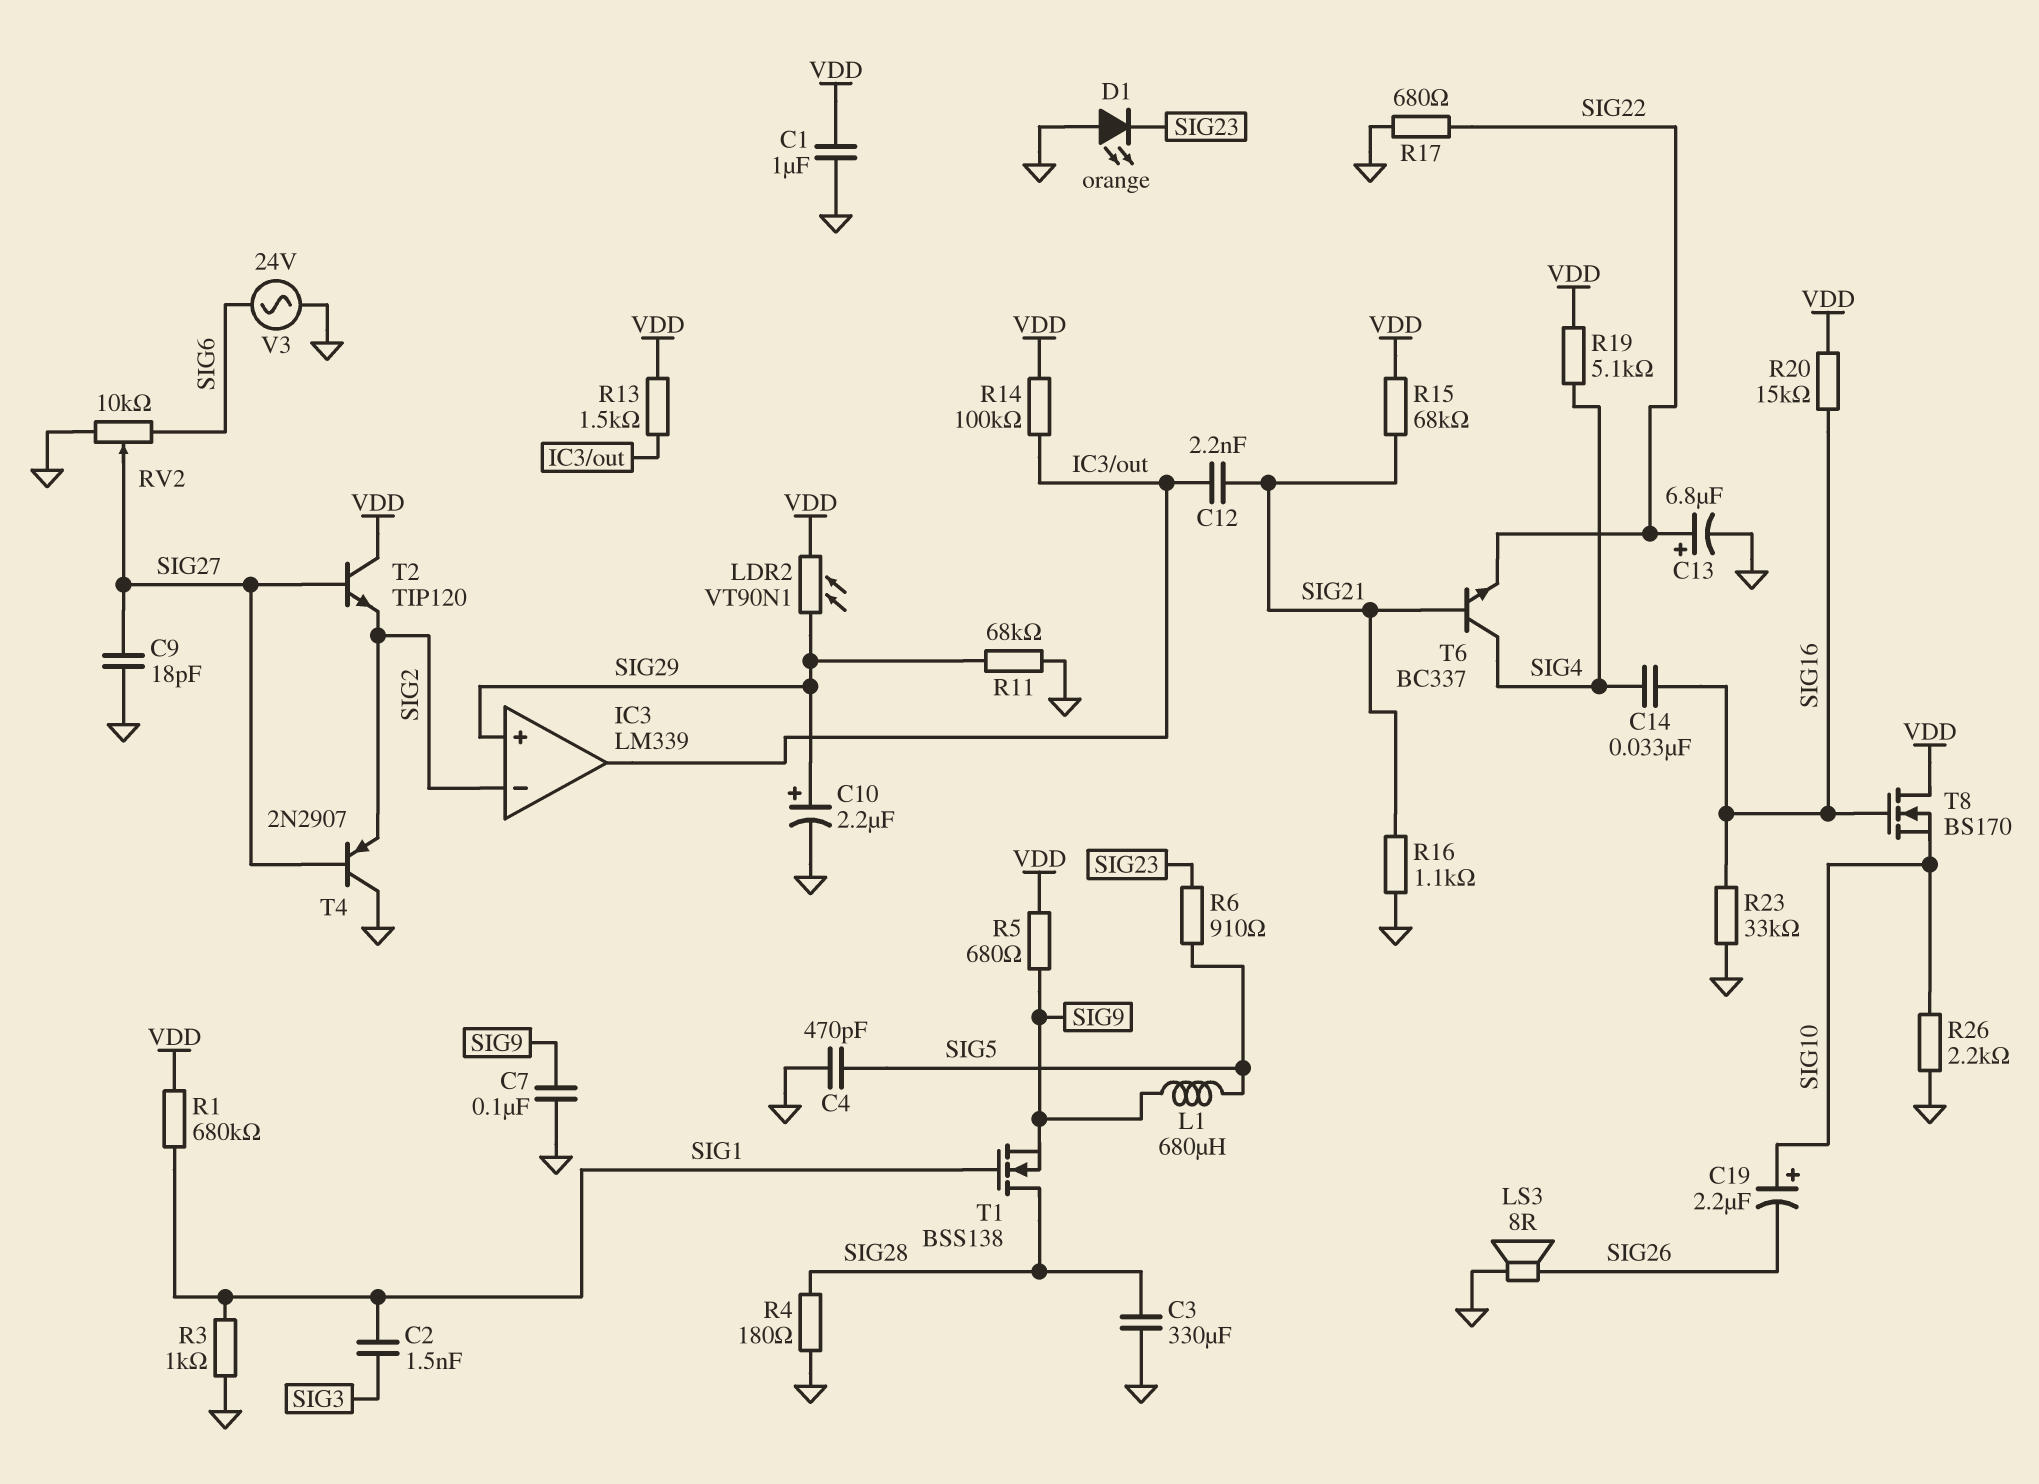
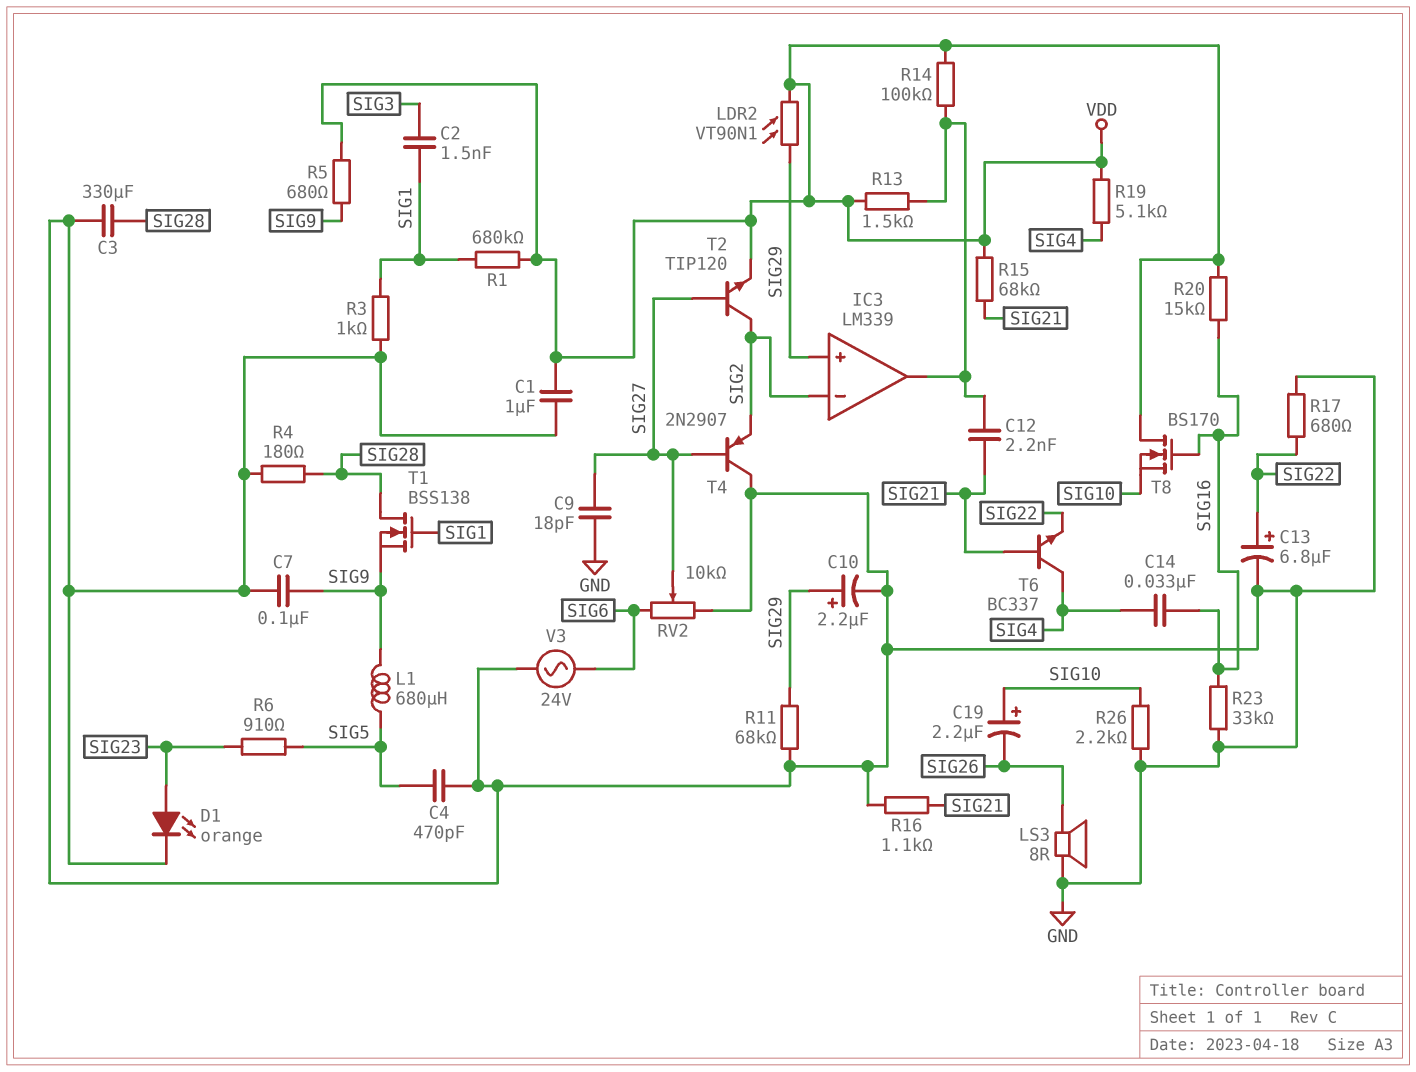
D1: LED orange (A GND, K SIG23) -> LED orange (A SIG23, K GND)
T2: NPN TIP120 (B SIG27, C VDD, E SIG2) -> NPN TIP120 (B SIG27, C SIG2, E VDD)

